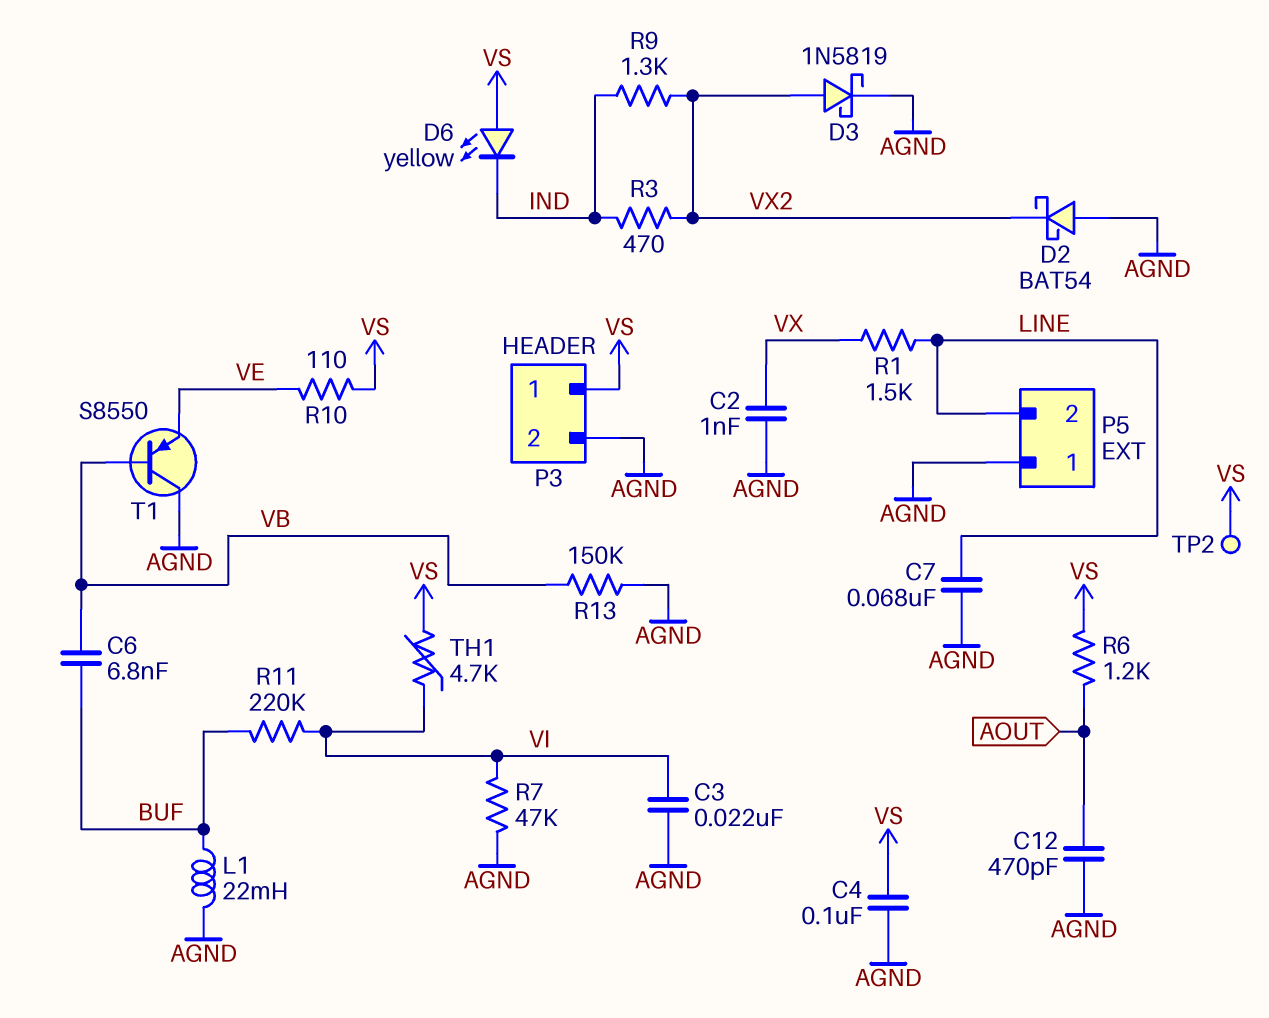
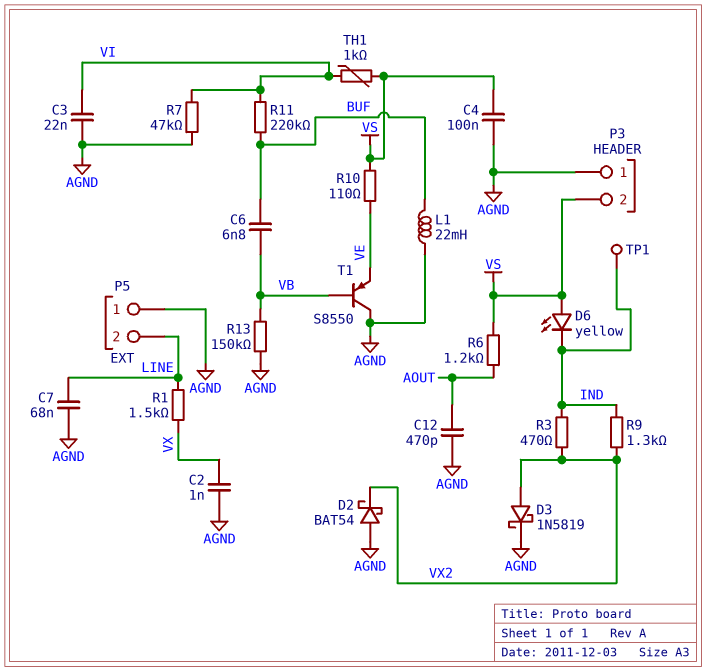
P3 pin 1: VS -> AGND
P3 pin 2: AGND -> VS
TH1: 4.7k (VI, VS) -> 1k (VI, VS)
TP1: none -> test point (IND)
TP2: test point (VS) -> none

